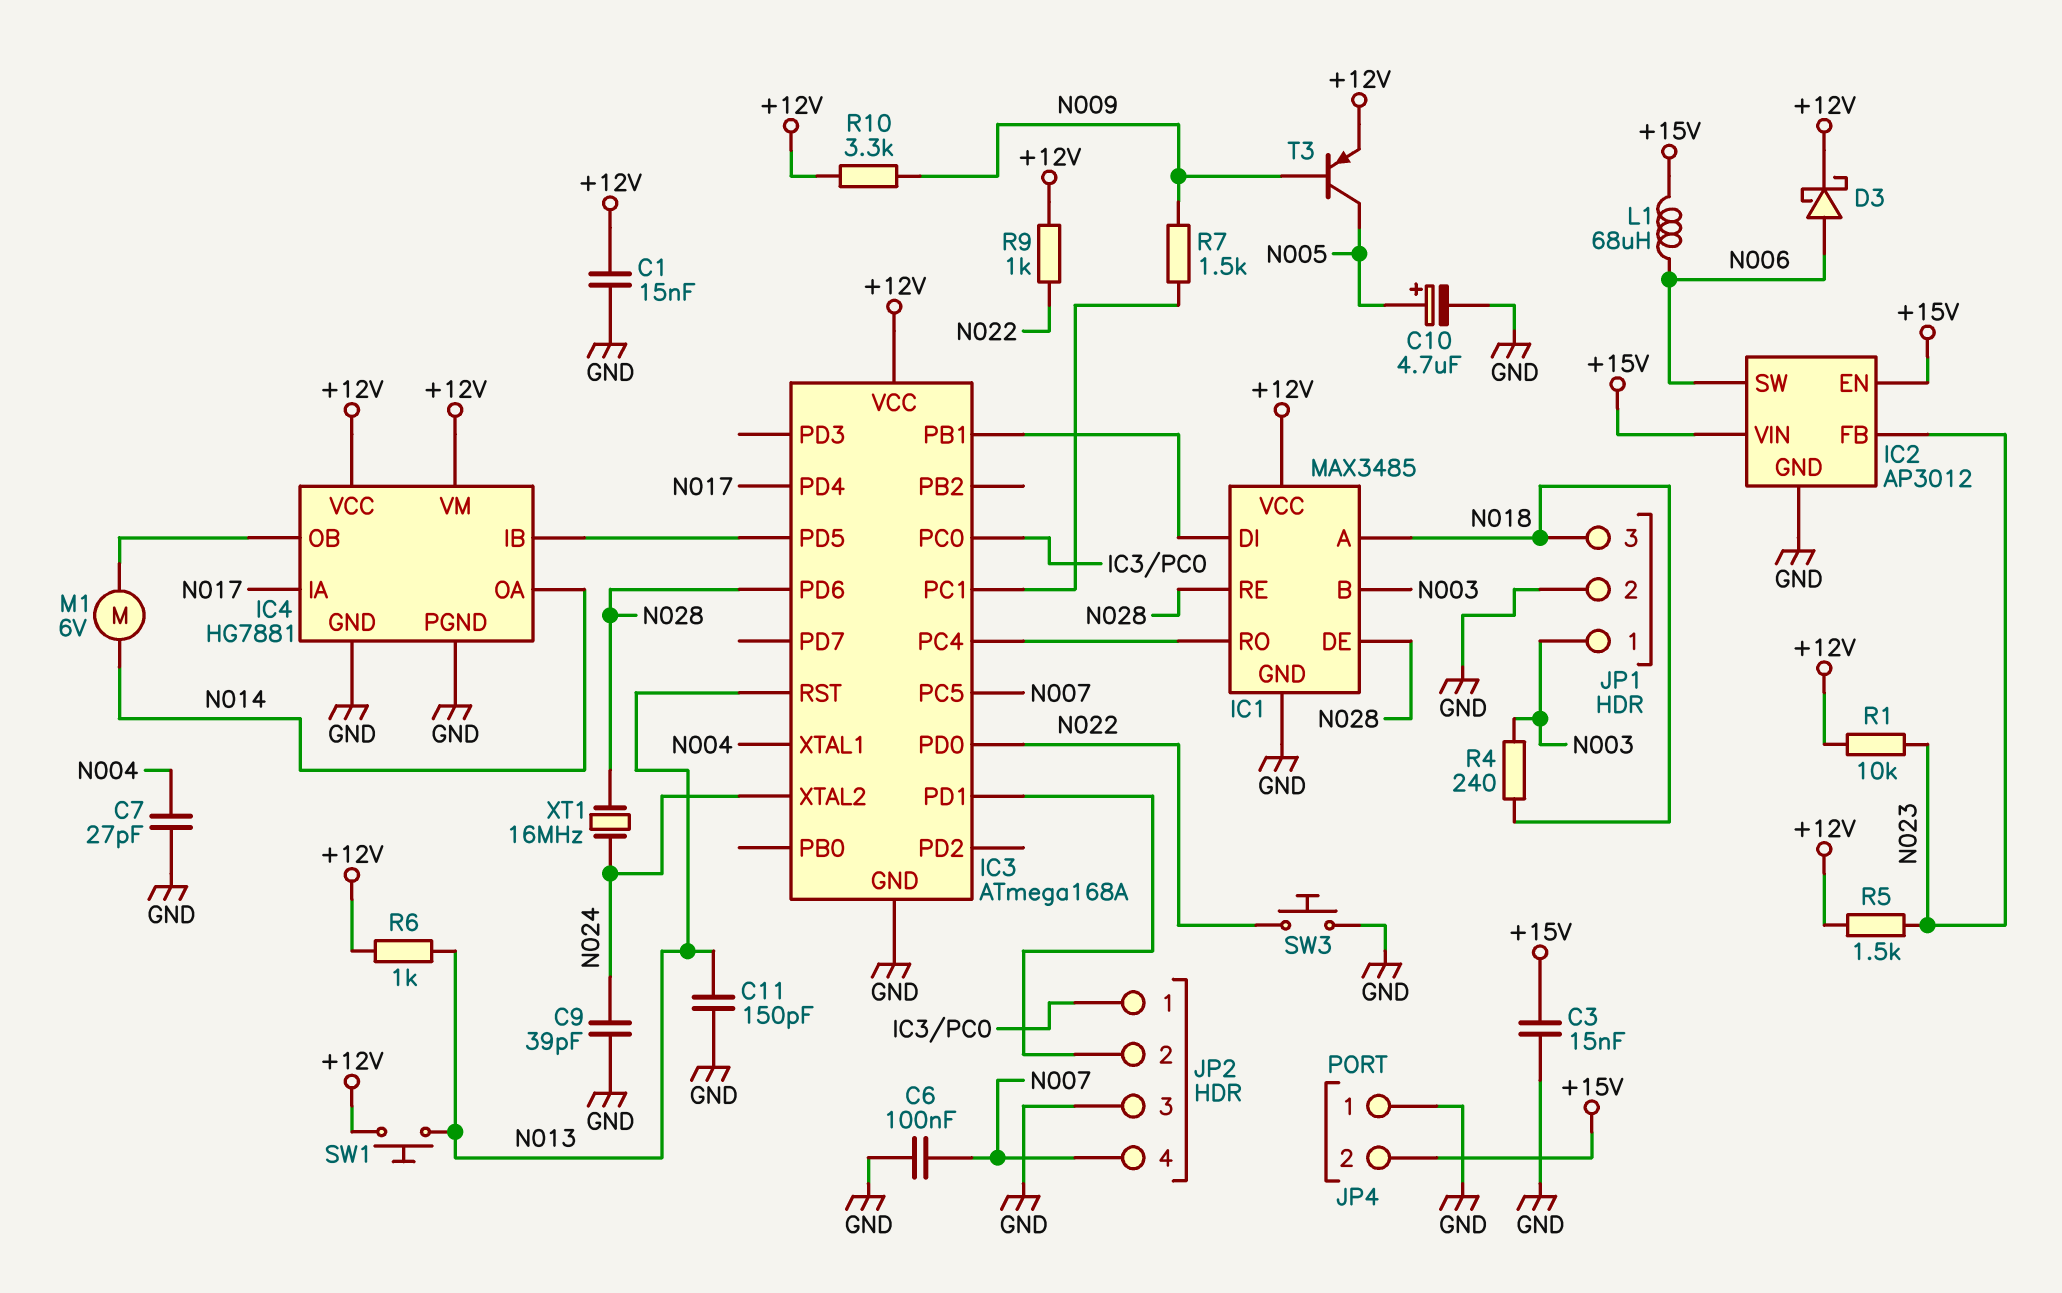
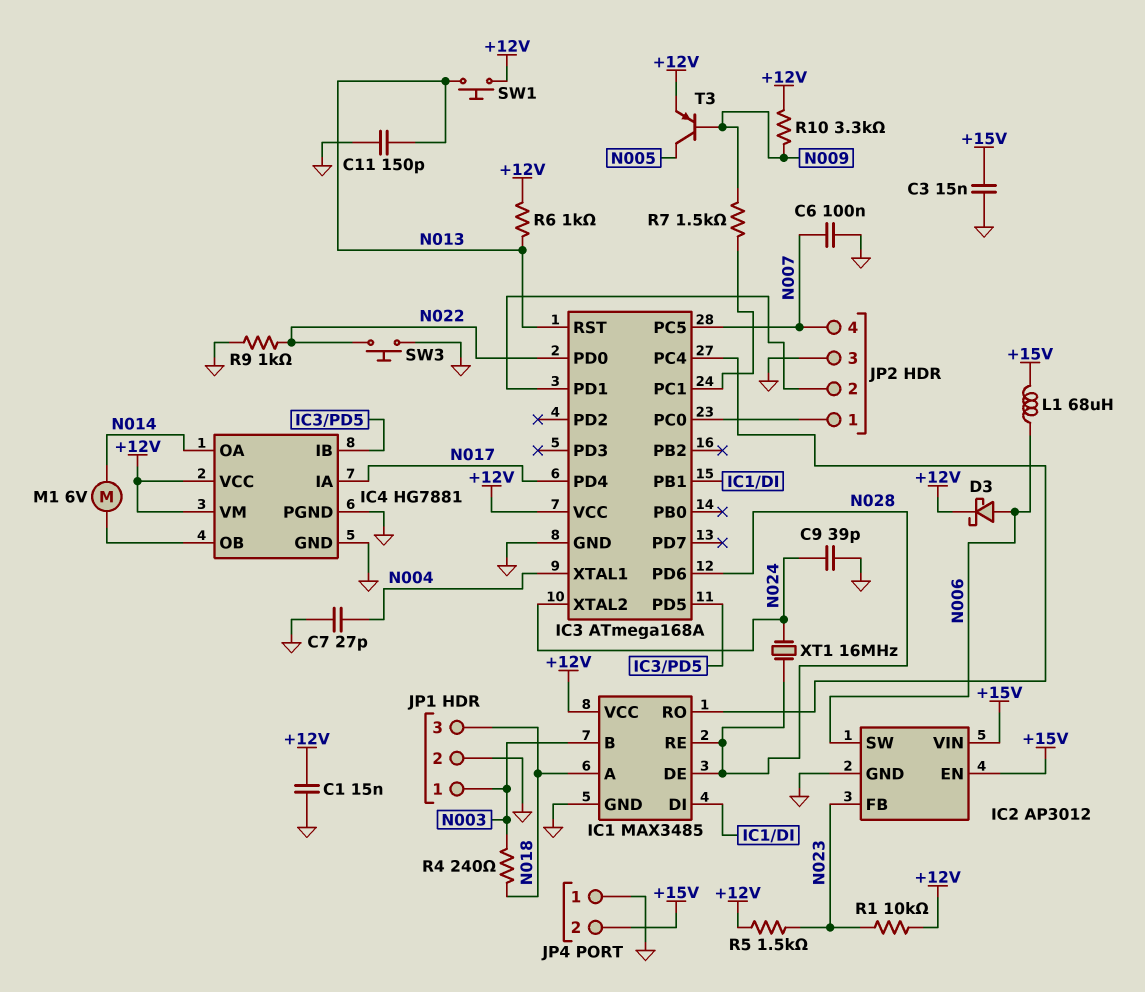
C10: 4.7uF (plus N005, minus GND) -> none
R9: 1k (+12V, N022) -> 1k (GND, N022)

